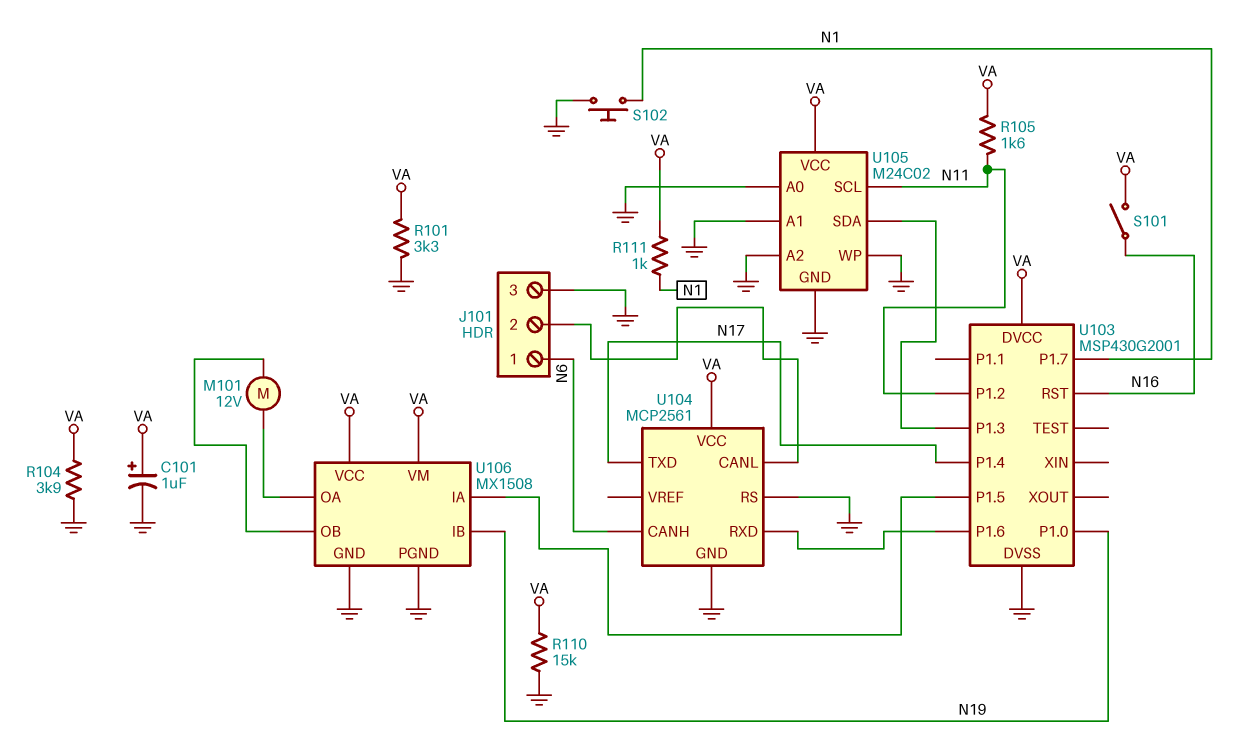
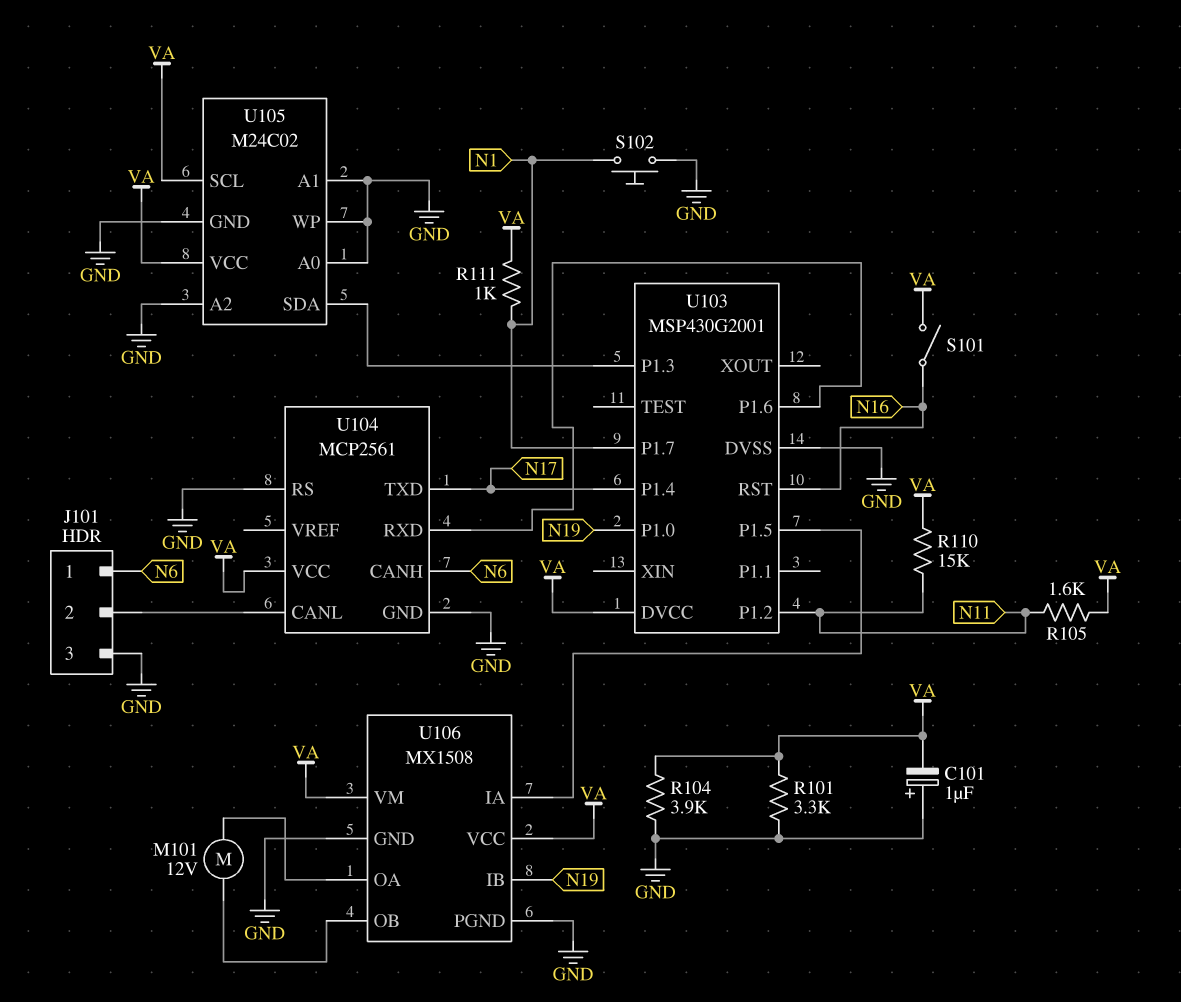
C101: 1uF (plus VA, minus GND) -> 1uF (plus GND, minus VA)
R110: 15k (GND, VA) -> 15k (N11, VA)
U105 pin SCL: N11 -> VA

